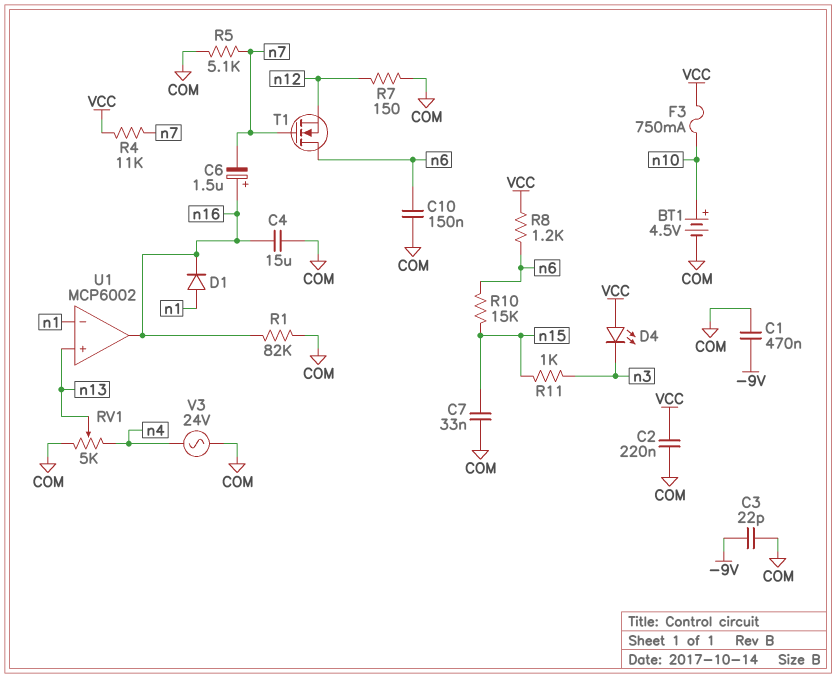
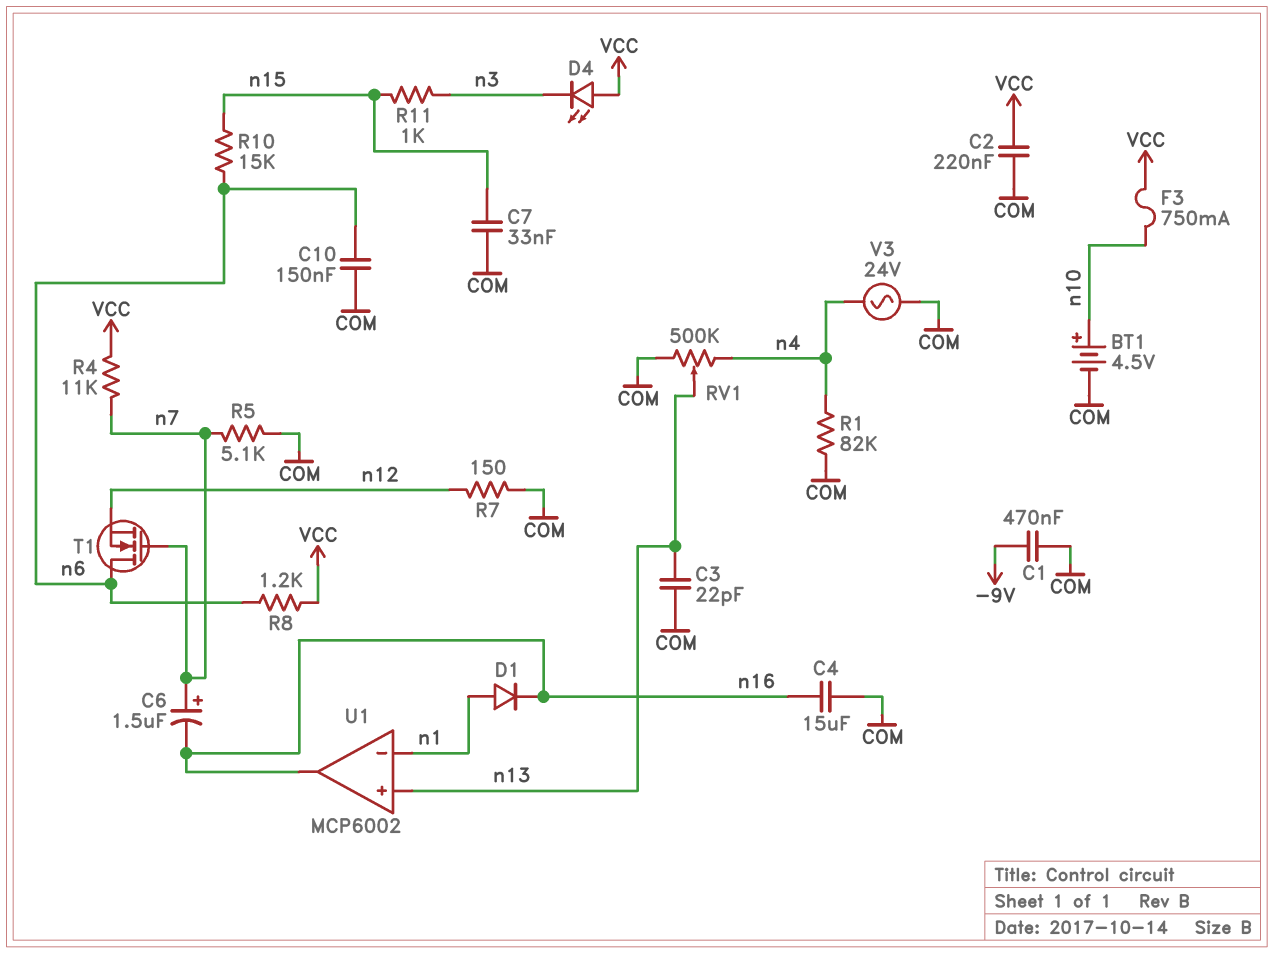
C3: 22pF (-9V, COM) -> 22pF (COM, n13)
C6: 1.5uF (plus n16, minus n7) -> 1.5uF (plus n7, minus n16)
R1: 82k (COM, n16) -> 82k (COM, n4)
RV1: 5k (COM, n4, wiper n13) -> 500k (COM, n4, wiper n13)

